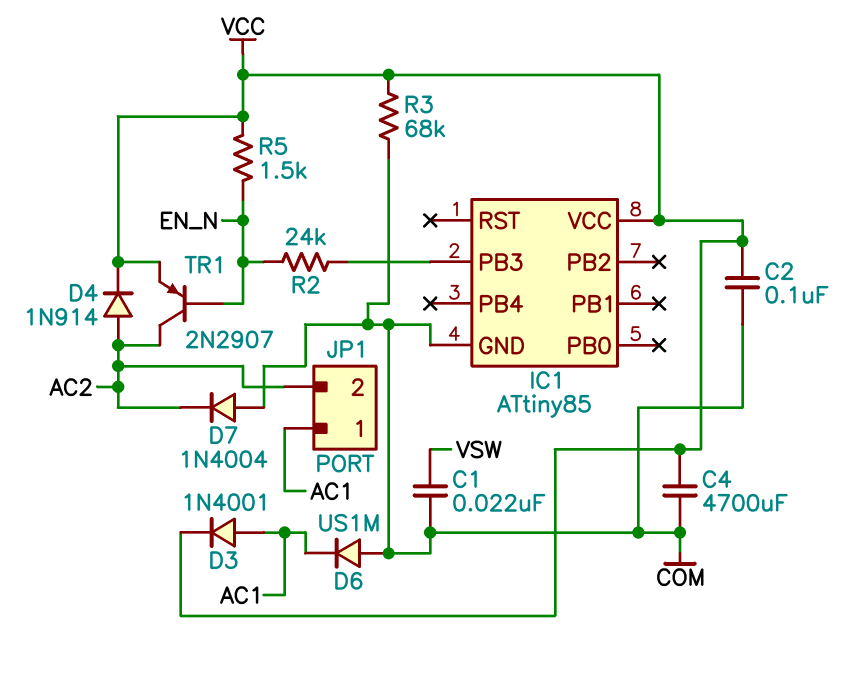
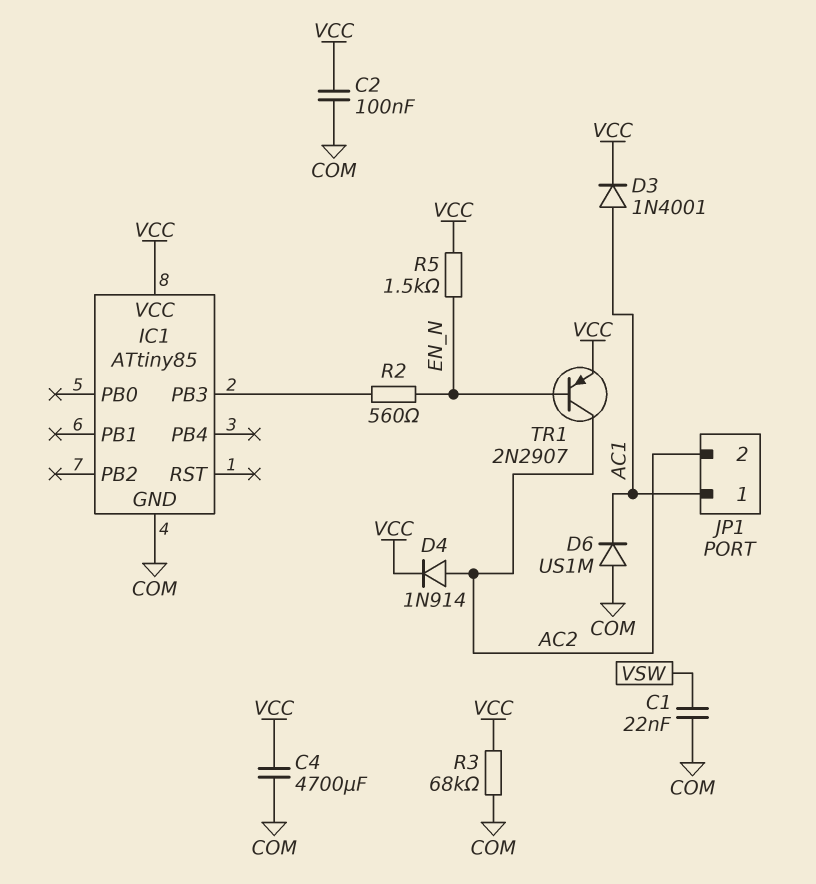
D7: diode 1N4004 (A COM, K AC2) -> none
R2: 24k (EN_N, IC1/PB3) -> 560 (EN_N, IC1/PB3)

